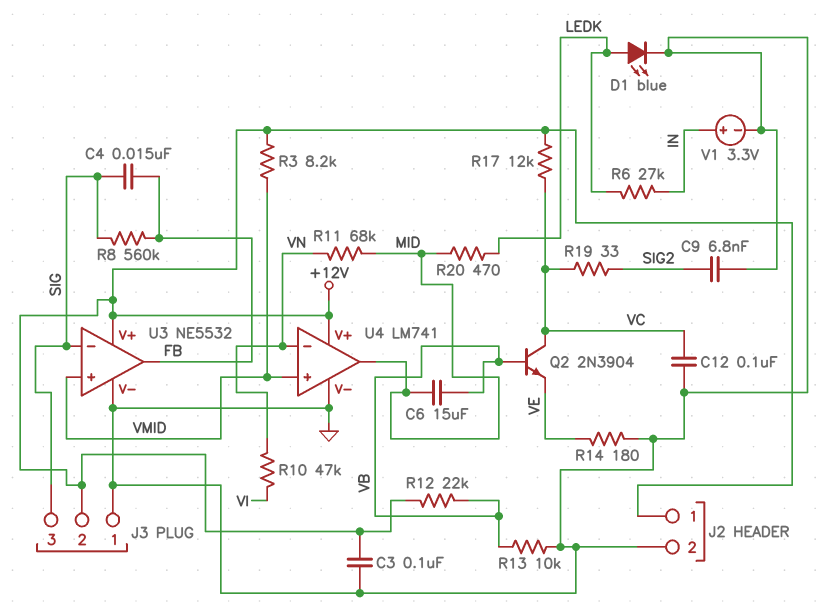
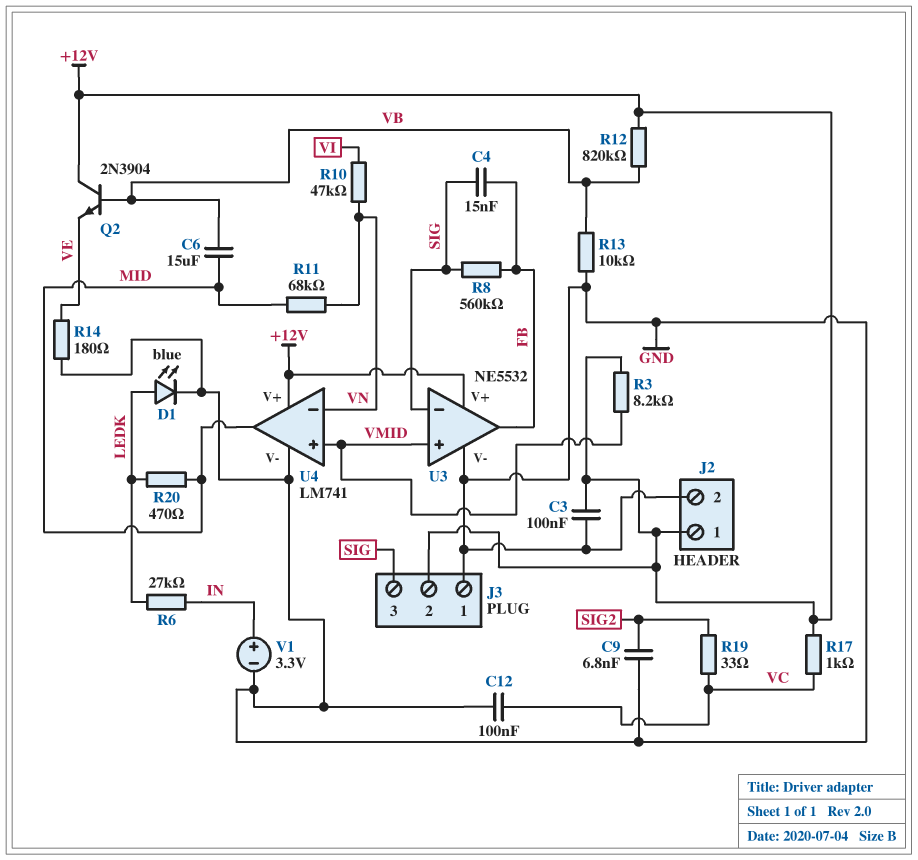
Q2: NPN 2N3904 (B VB, C VC, E VE) -> NPN 2N3904 (B VB, C +12V, E VE)
R12: 22k (+12V, VB) -> 820k (+12V, VB)
R17: 12k (+12V, VC) -> 1k (+12V, VC)

